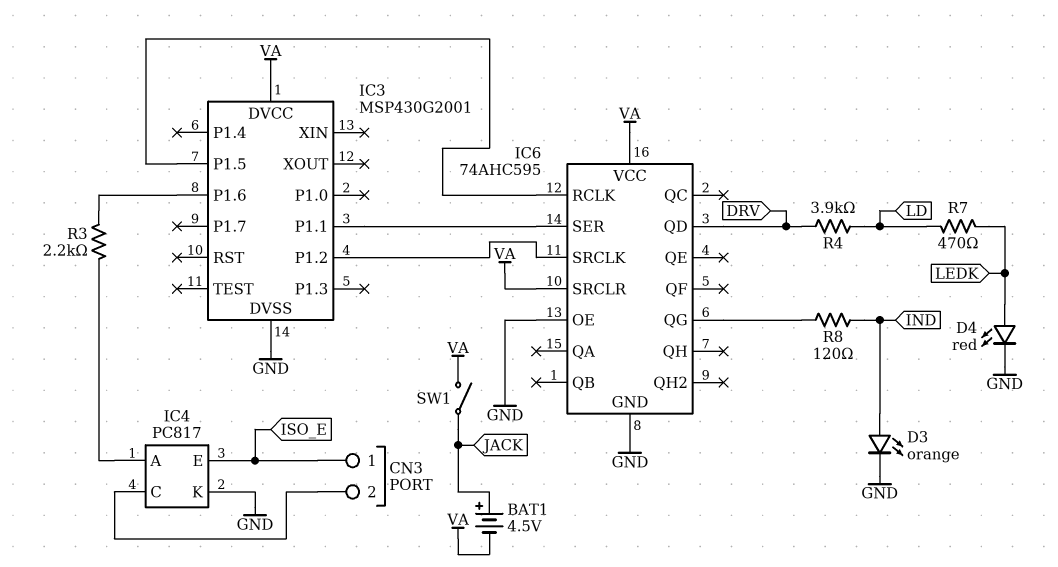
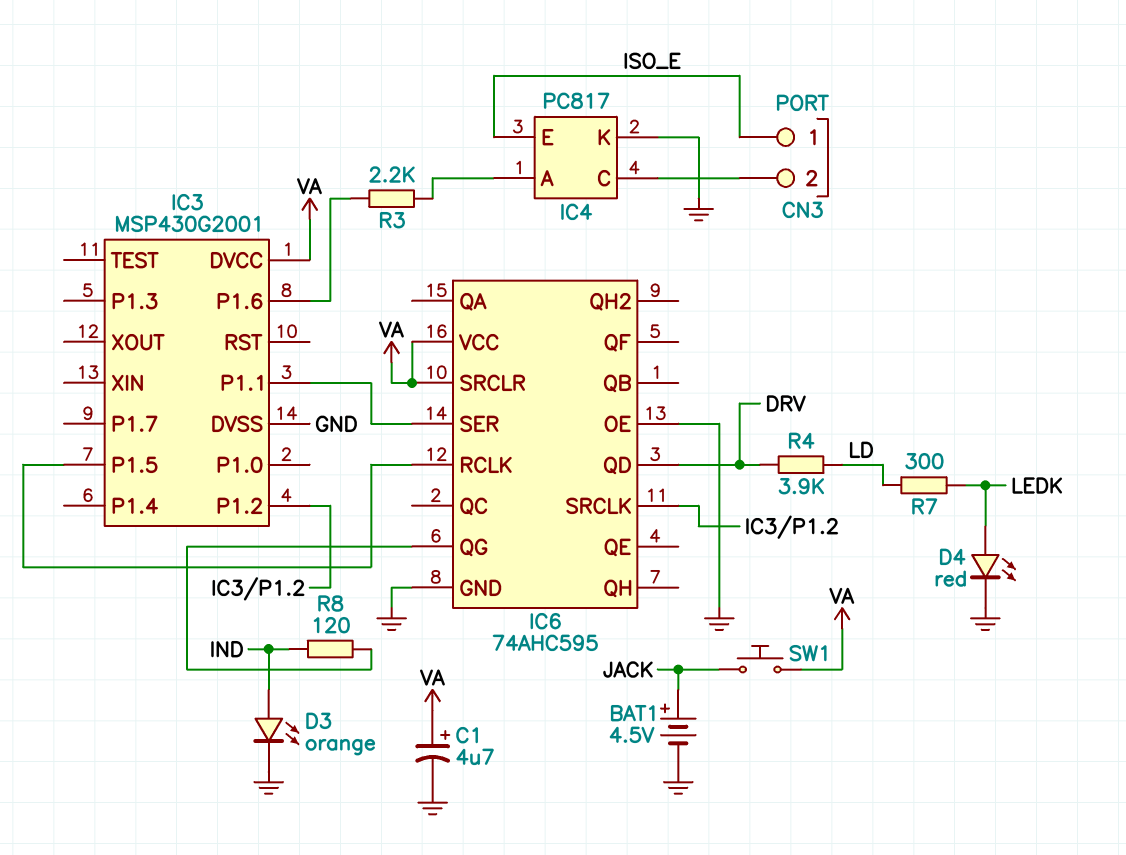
BAT1: 4.5V (plus JACK, minus VA) -> 4.5V (plus JACK, minus GND)
C1: none -> 4.7uF (plus VA, minus GND)
R7: 470 (LD, LEDK) -> 300 (LD, LEDK)
SW1: switch (JACK, VA) -> button (JACK, VA)

